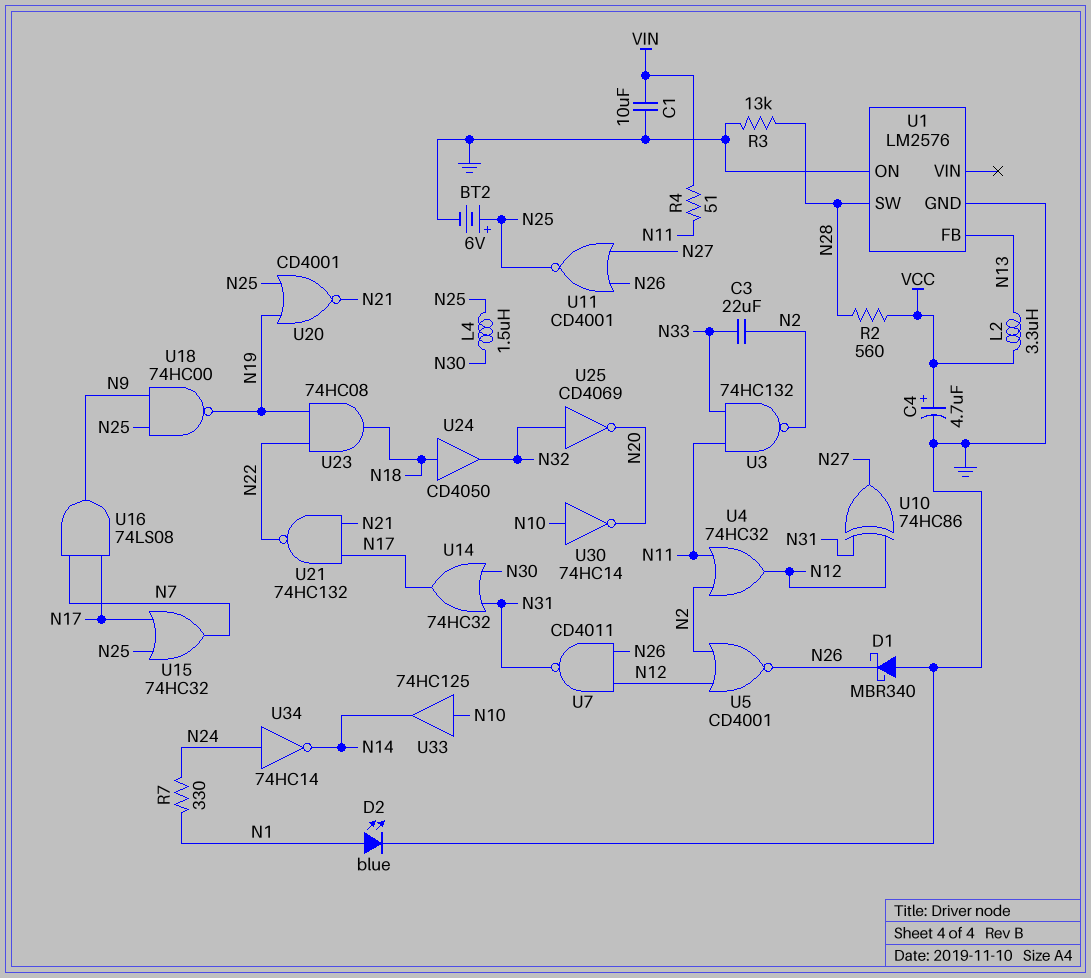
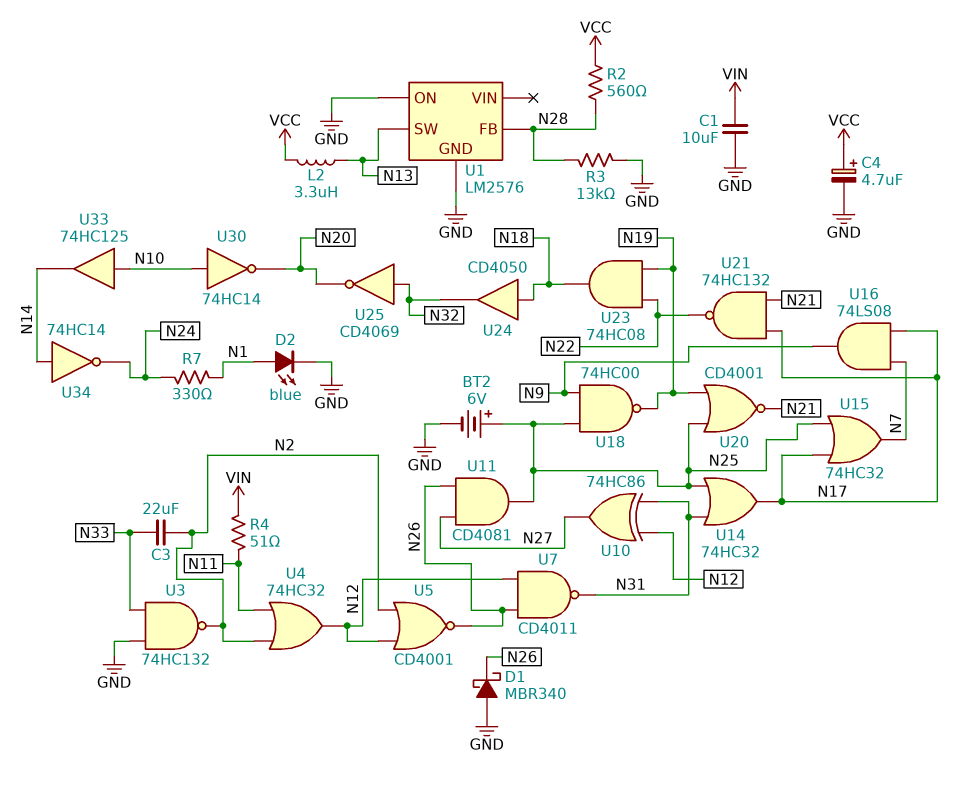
L4: 1.5uH (N25, N30) -> none
U1 pin FB: N13 -> N28
U1 pin SW: N28 -> N13
U3: NAND 74HC132 (in N11, in N33, out N2) -> NAND 74HC132 (in GND, in N33, out N2)
U11: NOR CD4001 (in N26, in N27, out N25) -> AND CD4081 (in N26, in N27, out N25)
U14: OR 74HC32 (in N30, in N31, out N17) -> OR 74HC32 (in N25, in N31, out N17)
U34: NOT 74HC14 (in N24, out N14) -> NOT 74HC14 (in N14, out N24)

